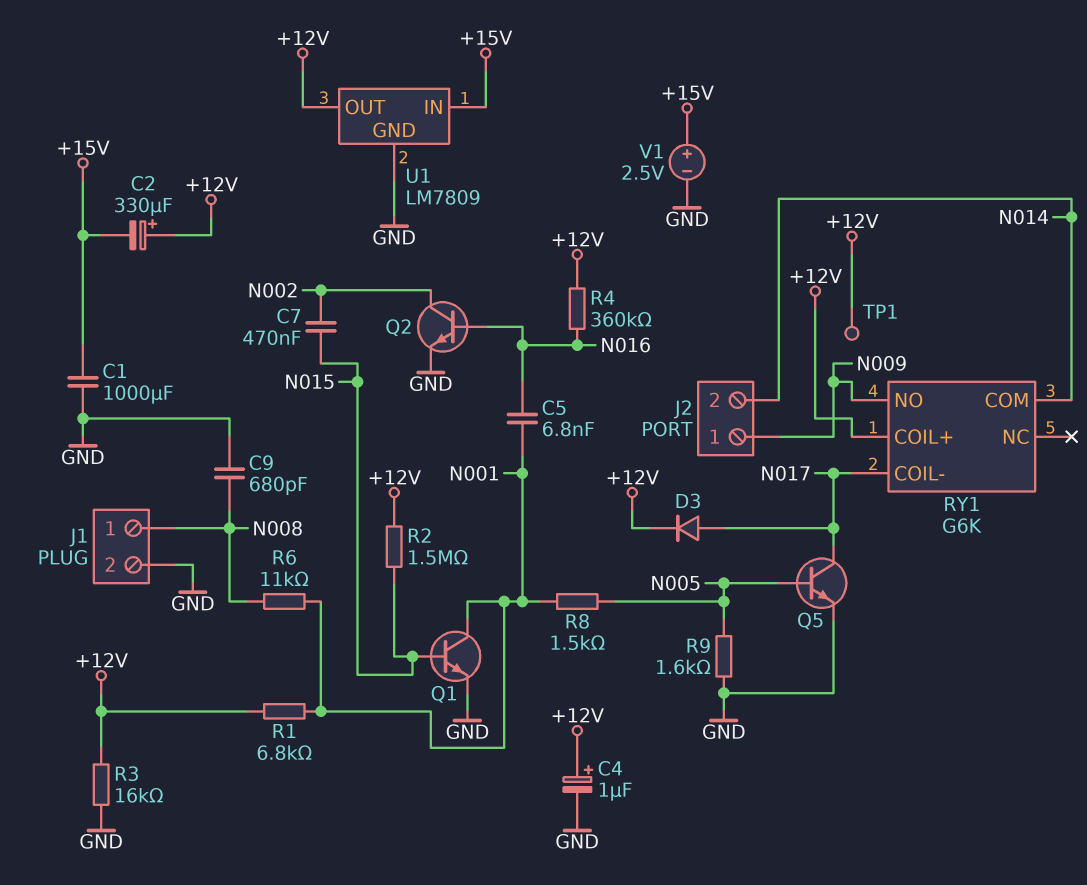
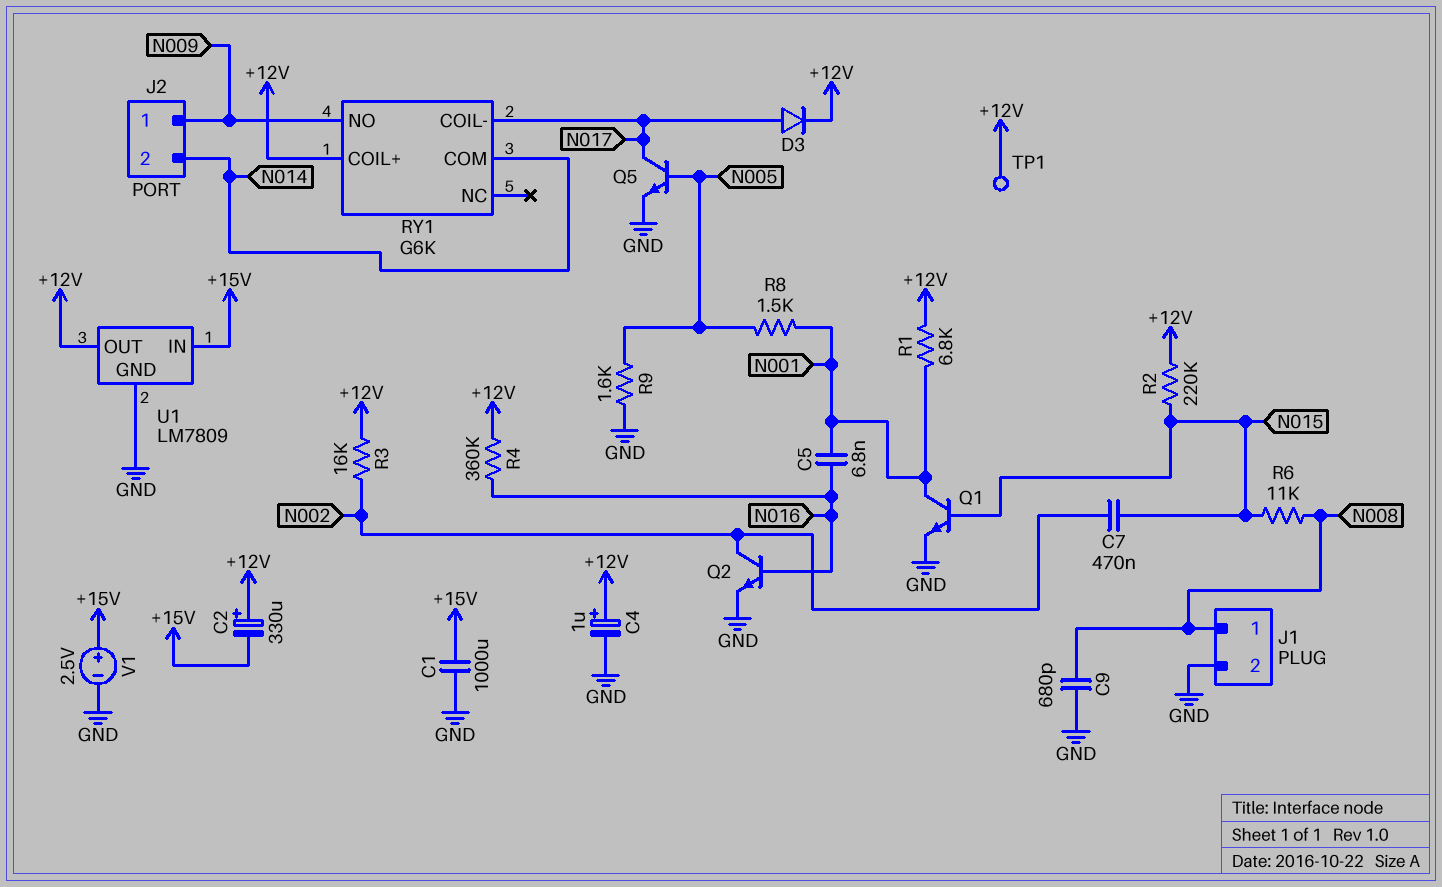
R2: 1.5M (+12V, N015) -> 220k (+12V, N015)
R3: 16k (+12V, GND) -> 16k (+12V, N002)
R6: 11k (N001, N008) -> 11k (N008, N015)

